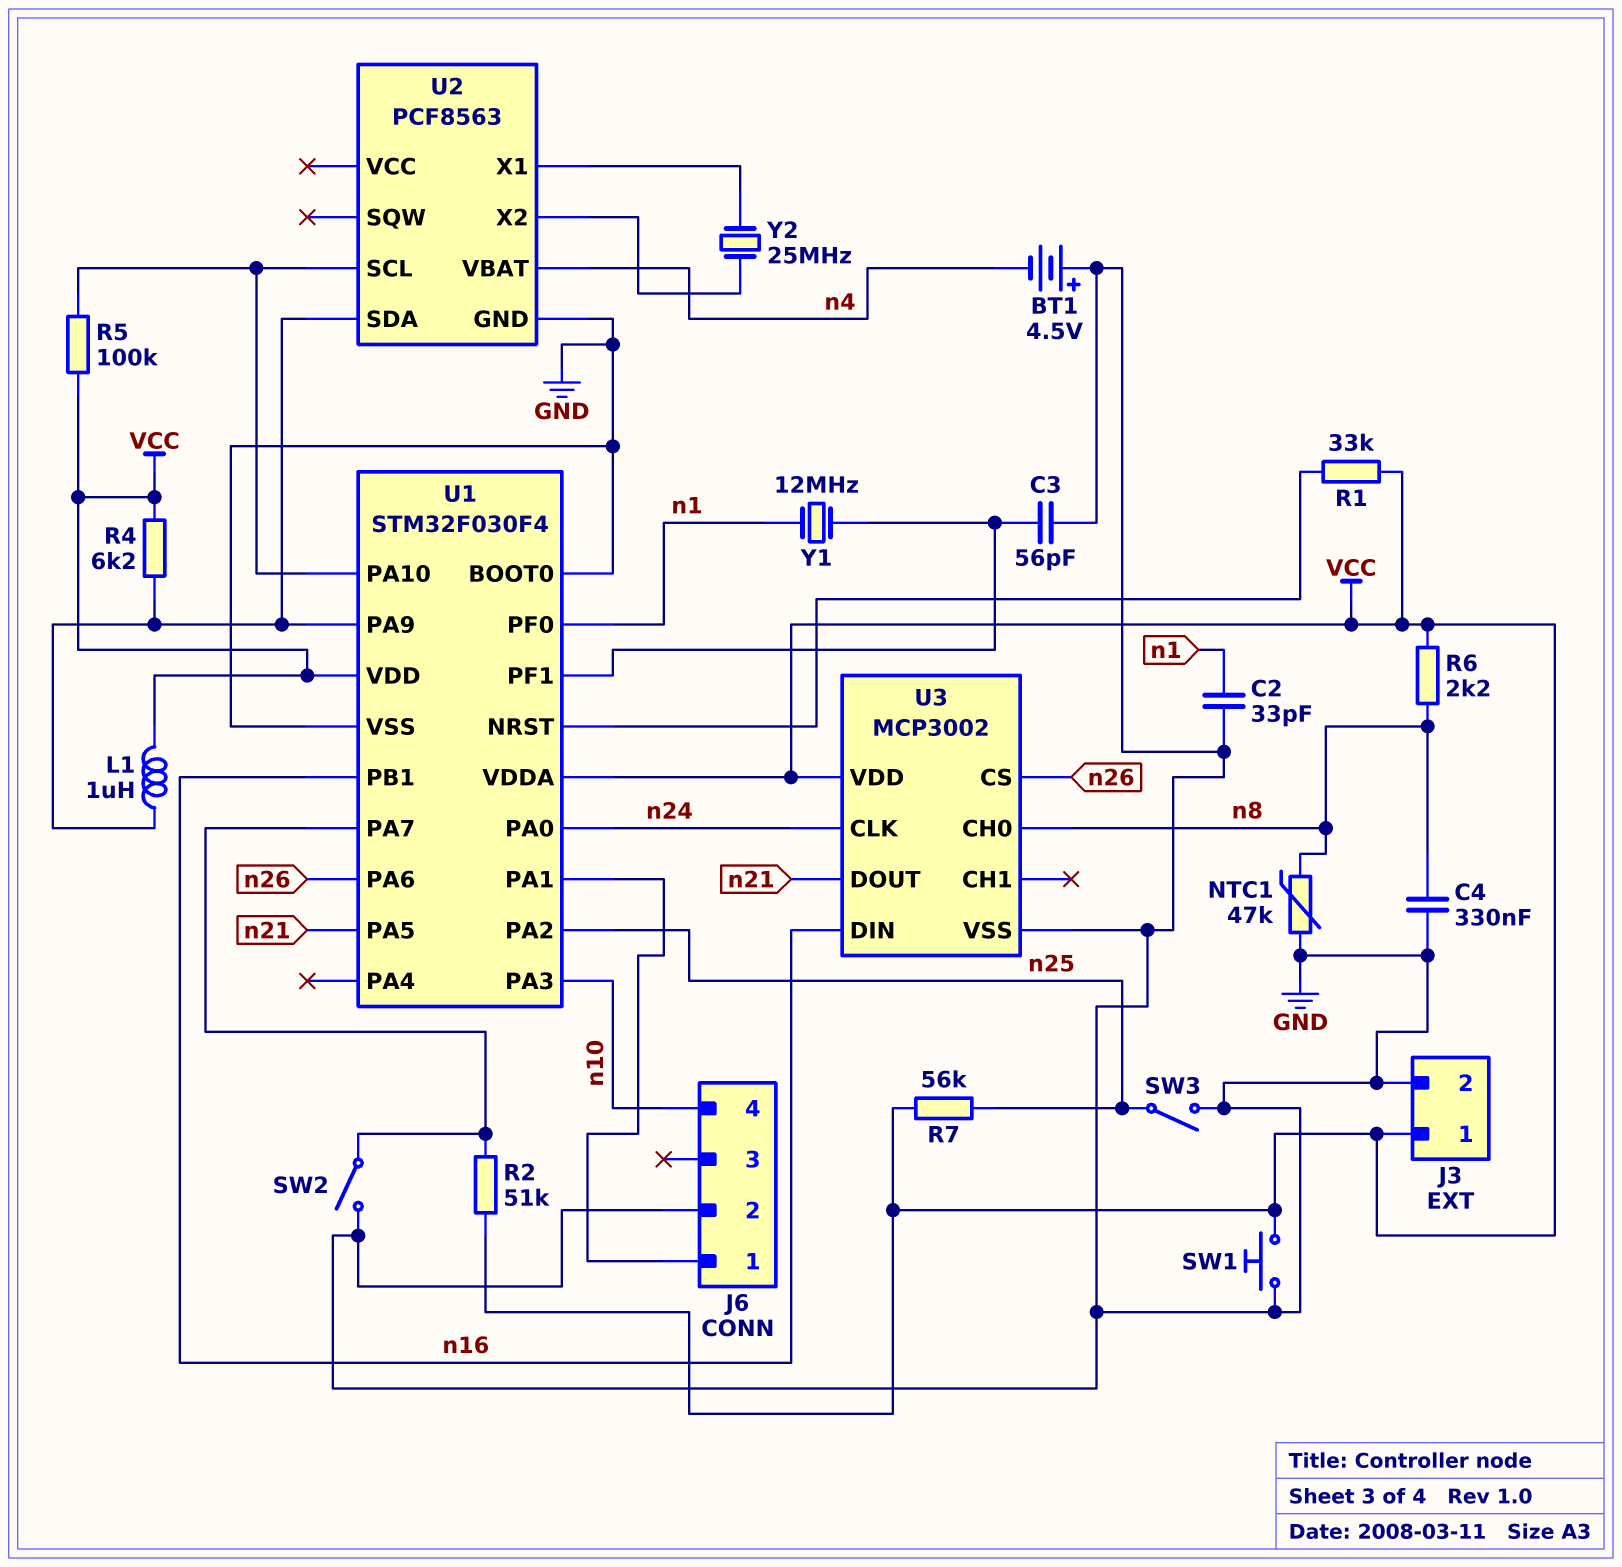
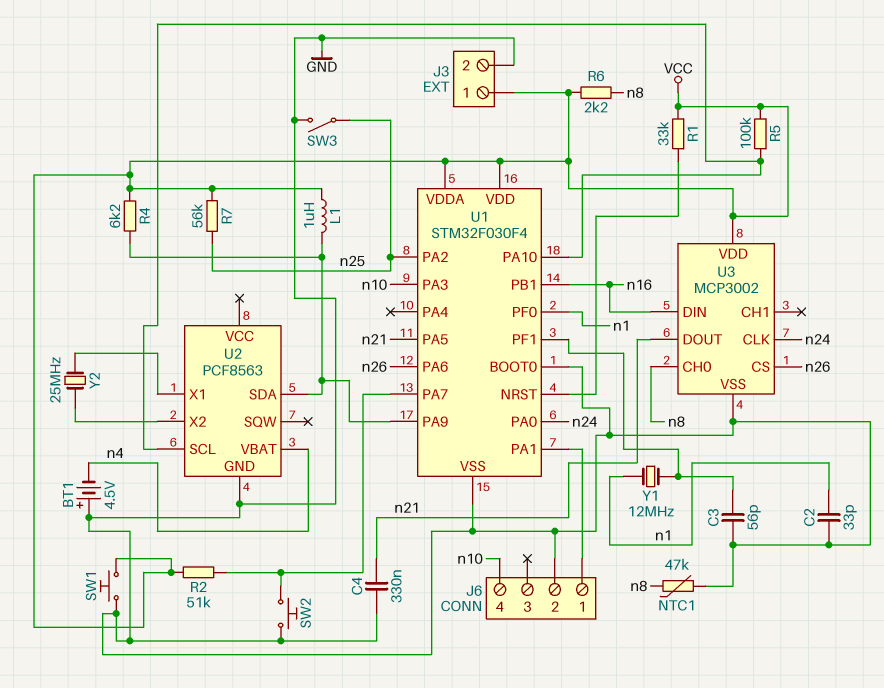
C4: 330nF (GND, n8) -> 330nF (GND, n21)
SW2: switch (GND, U1/PA7) -> button (GND, U1/PA7)

